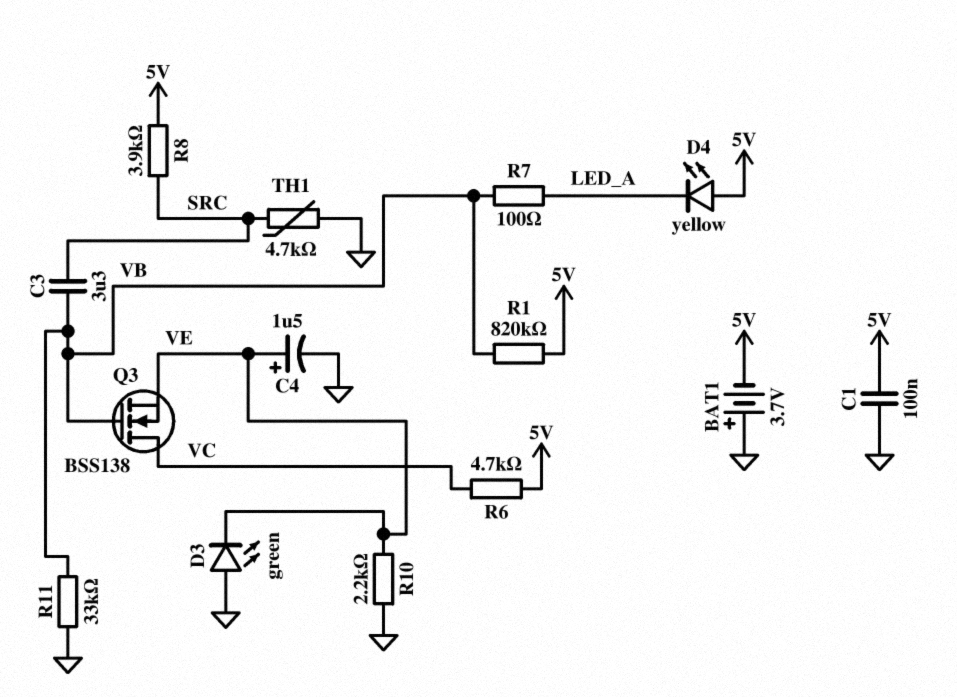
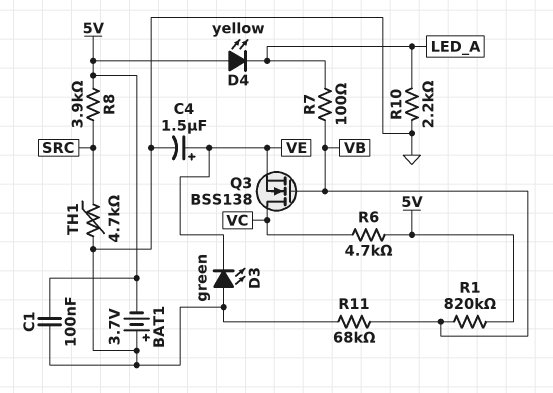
C3: 3.3uF (SRC, VB) -> none
R10: 2.2k (GND, VE) -> 2.2k (GND, LED_A)
R11: 33k (GND, VB) -> 68k (GND, VB)

